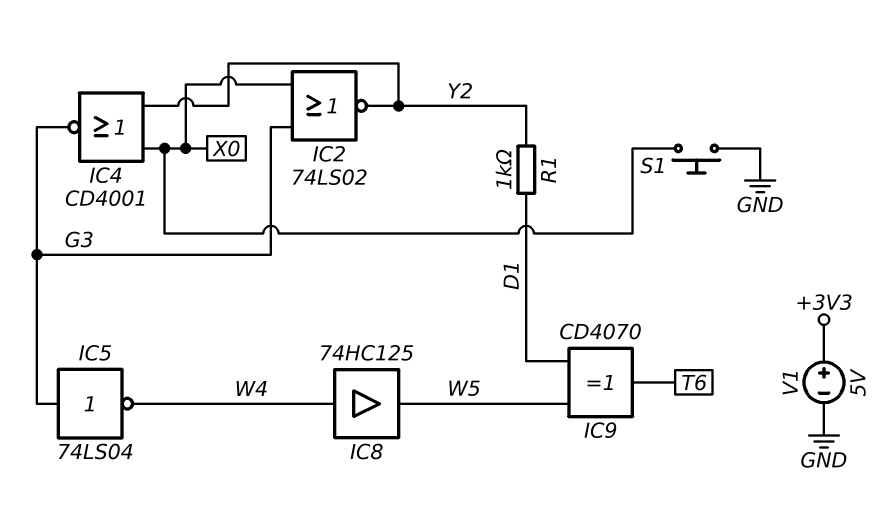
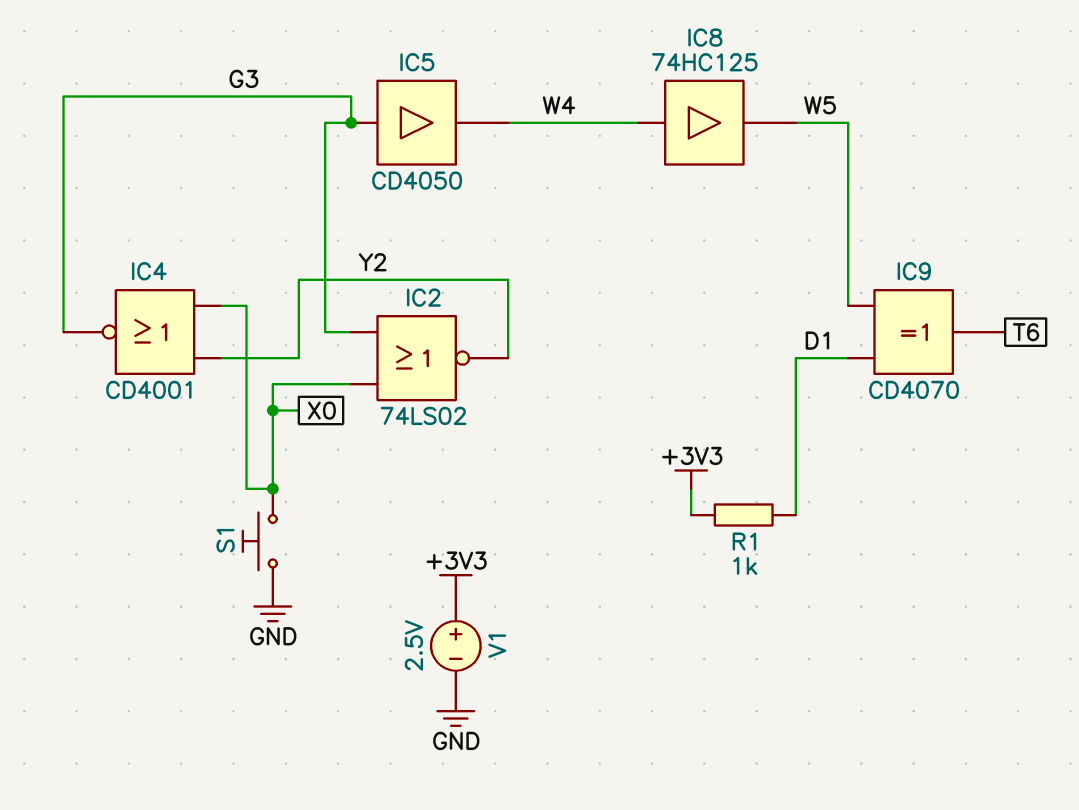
IC5: NOT 74LS04 (in G3, out W4) -> buffer CD4050 (in G3, out W4)
R1: 1k (D1, Y2) -> 1k (+3V3, D1)
V1: 5V (plus +3V3, minus GND) -> 2.5V (plus +3V3, minus GND)

